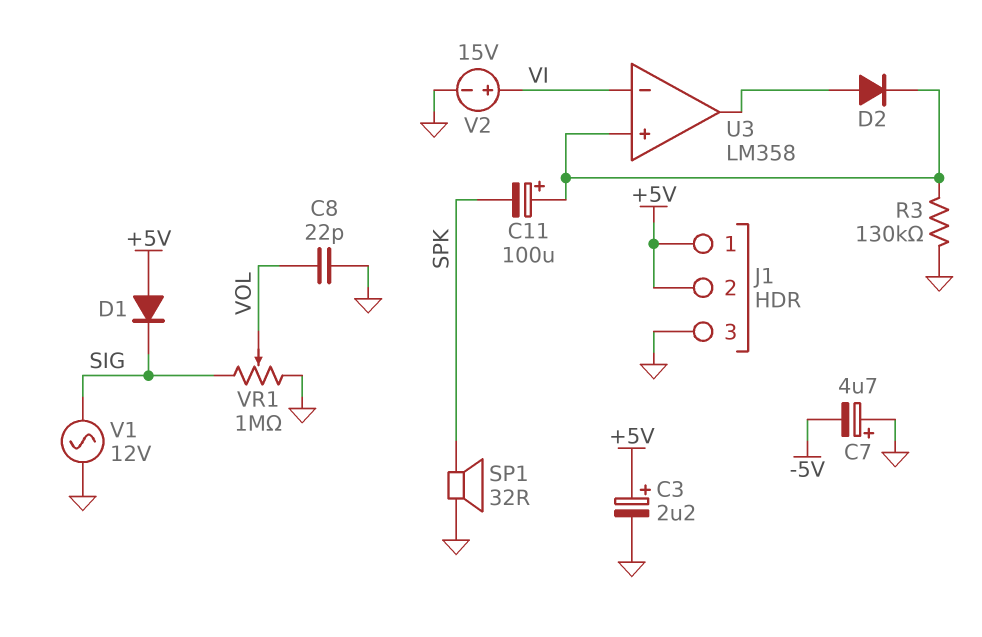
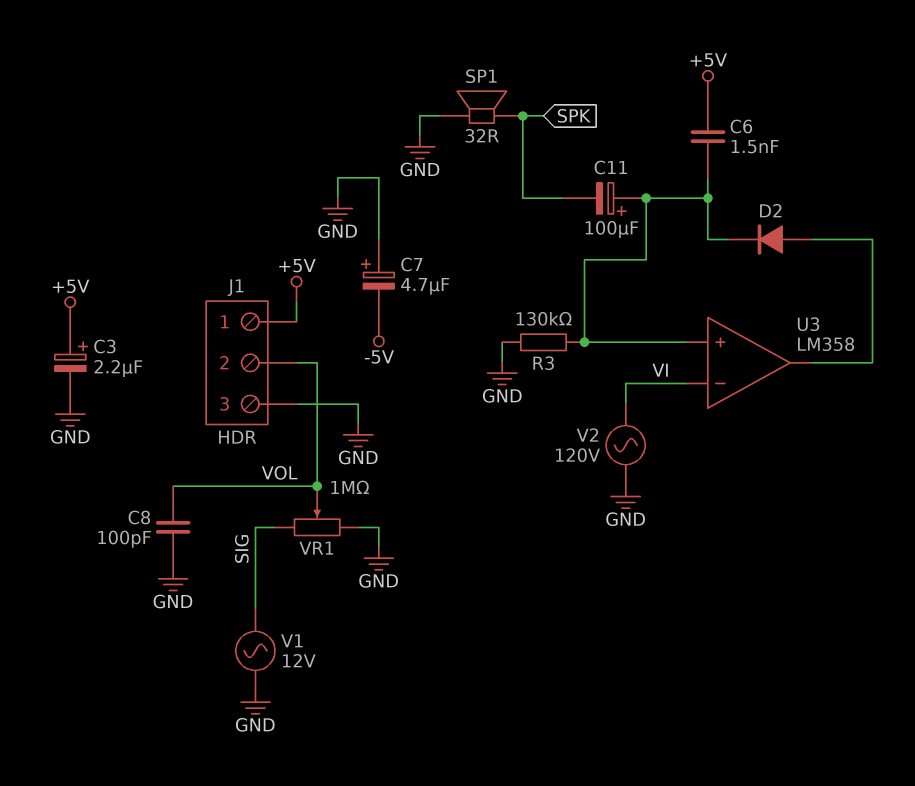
C6: none -> 1.5nF (+5V, U3/in+)
C8: 22pF (GND, VOL) -> 100pF (GND, VOL)
D1: diode (A +5V, K SIG) -> none
J1 pin 2: +5V -> VOL
V2: 15V (plus VI, minus GND) -> AC 120V (GND, VI)

